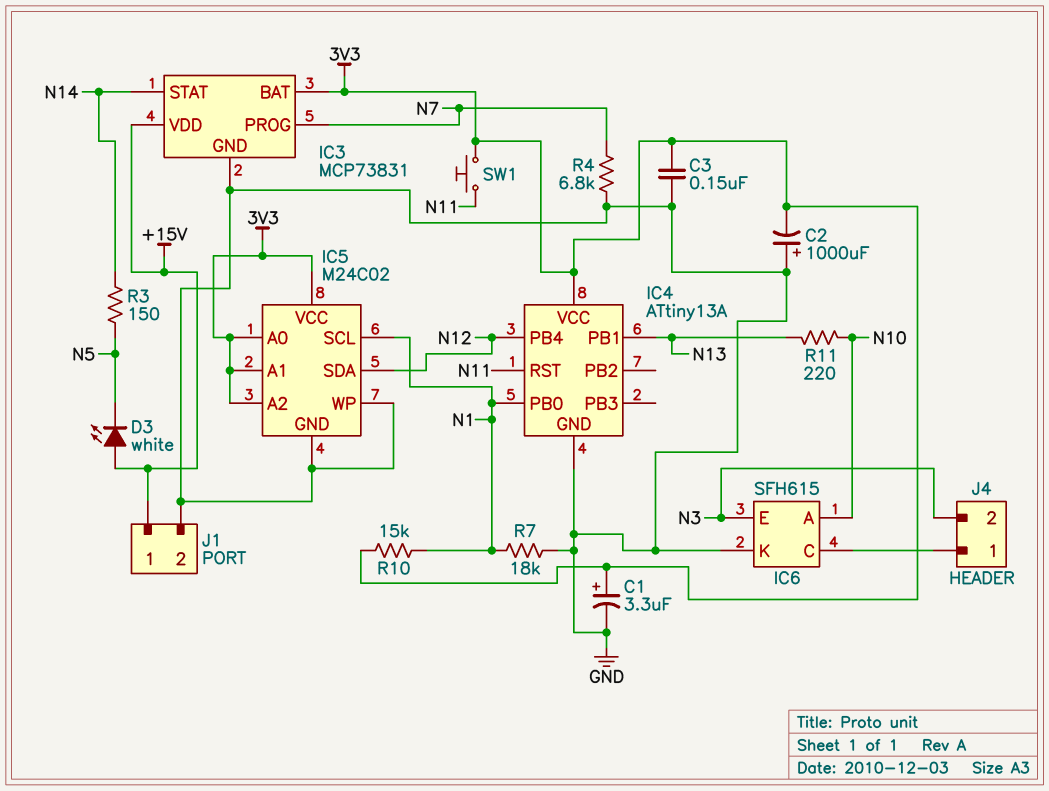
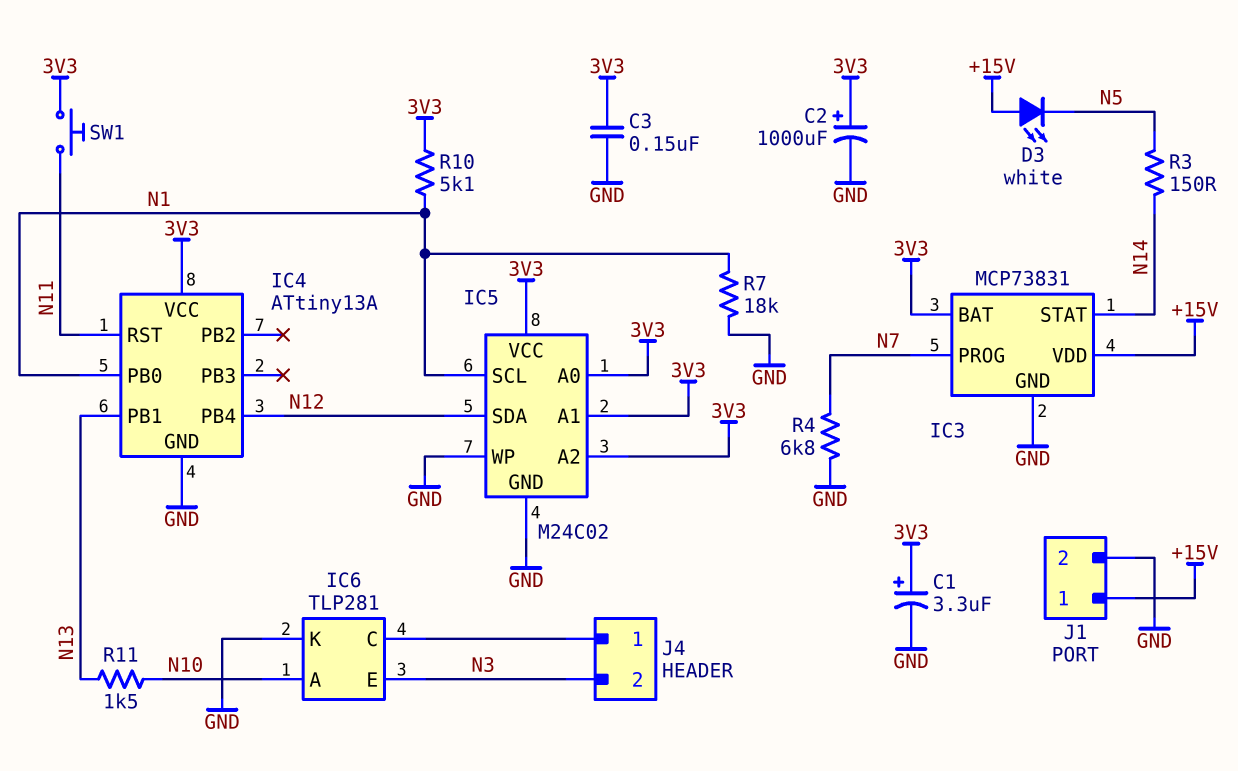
C2: 1000uF (plus GND, minus 3V3) -> 1000uF (plus 3V3, minus GND)
IC6: SFH615 -> TLP281
R10: 15k (3V3, N1) -> 5.1k (3V3, N1)
R11: 220 (N10, N13) -> 1.5k (N10, N13)

